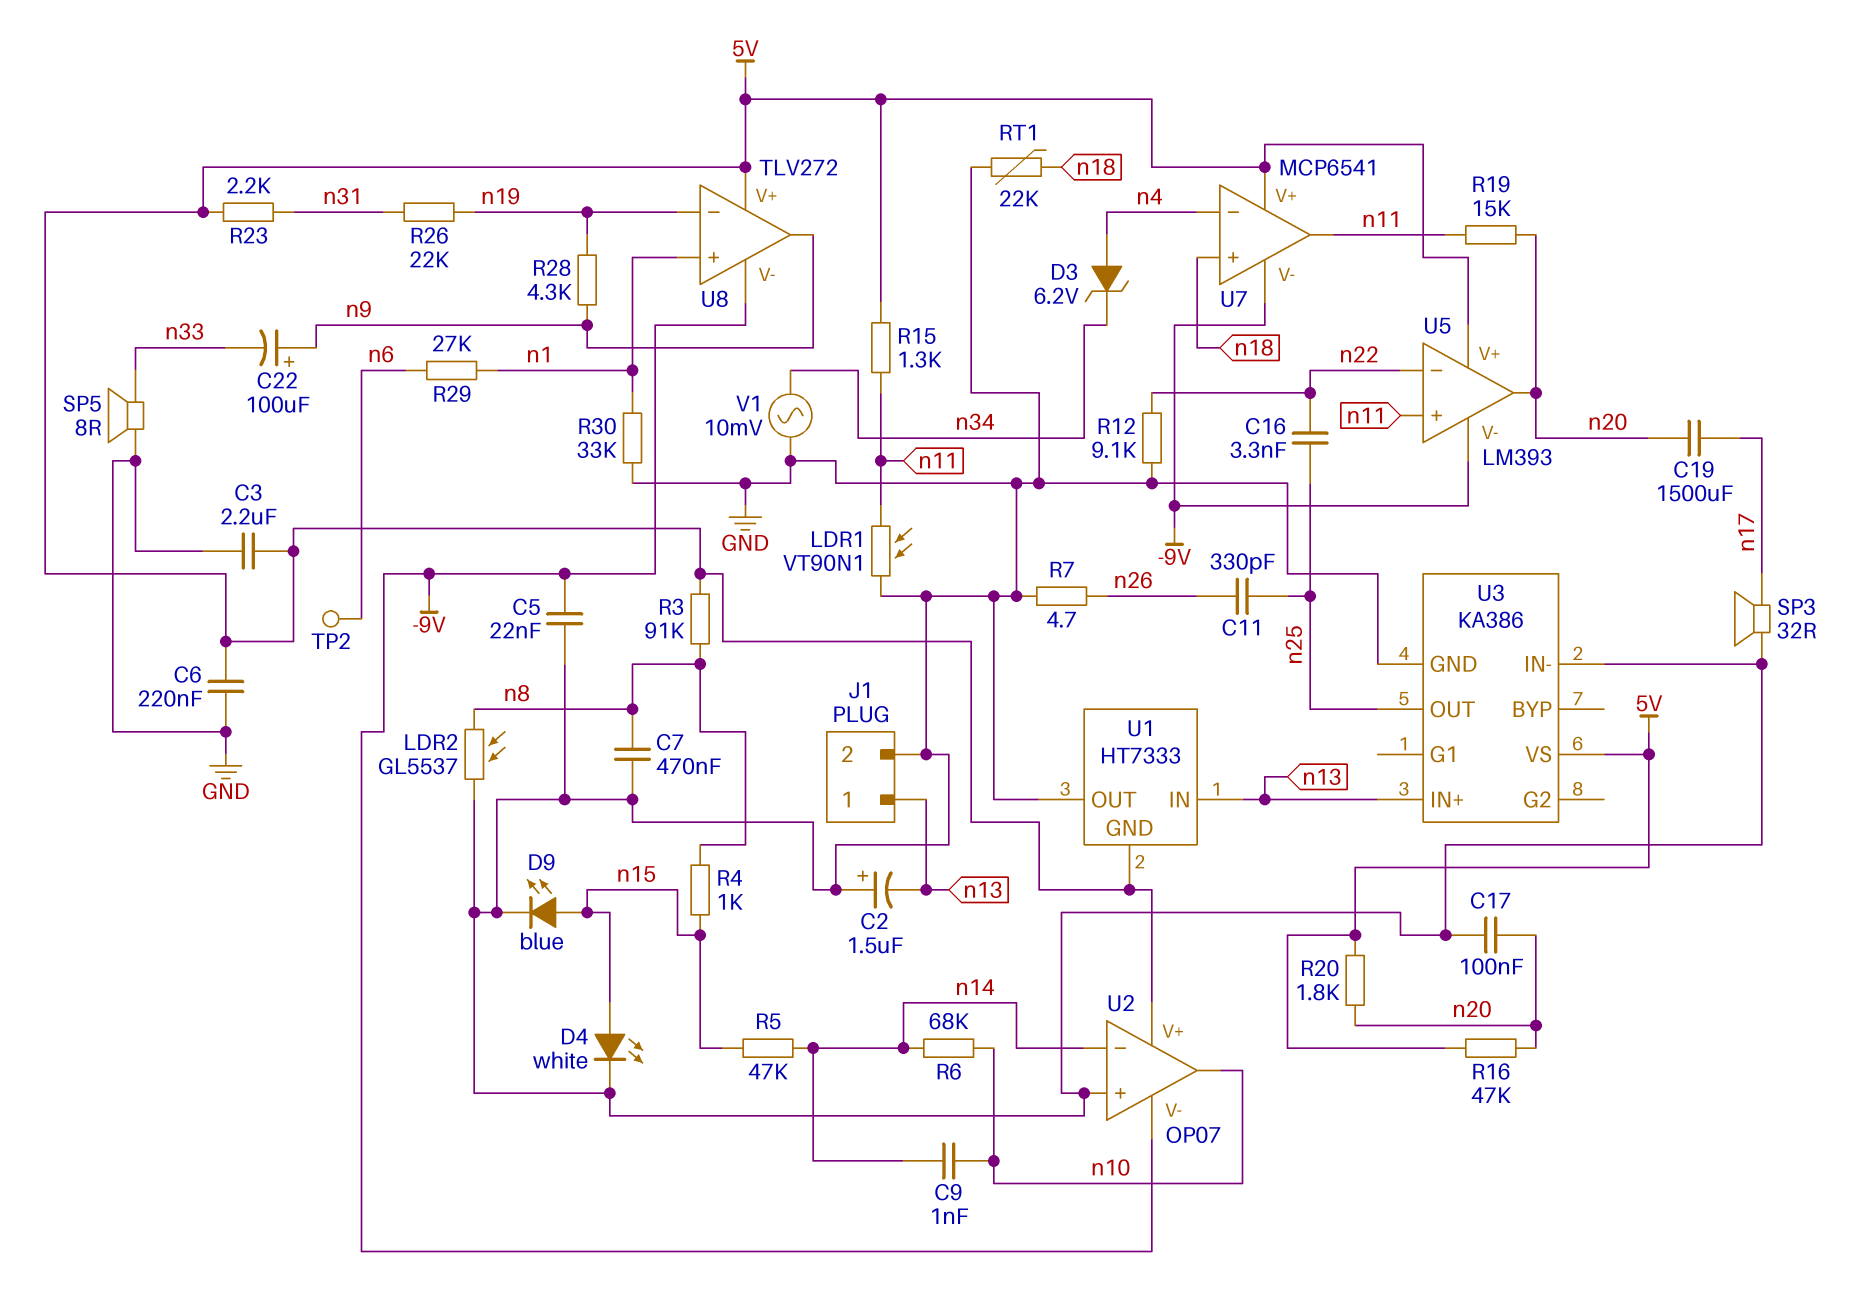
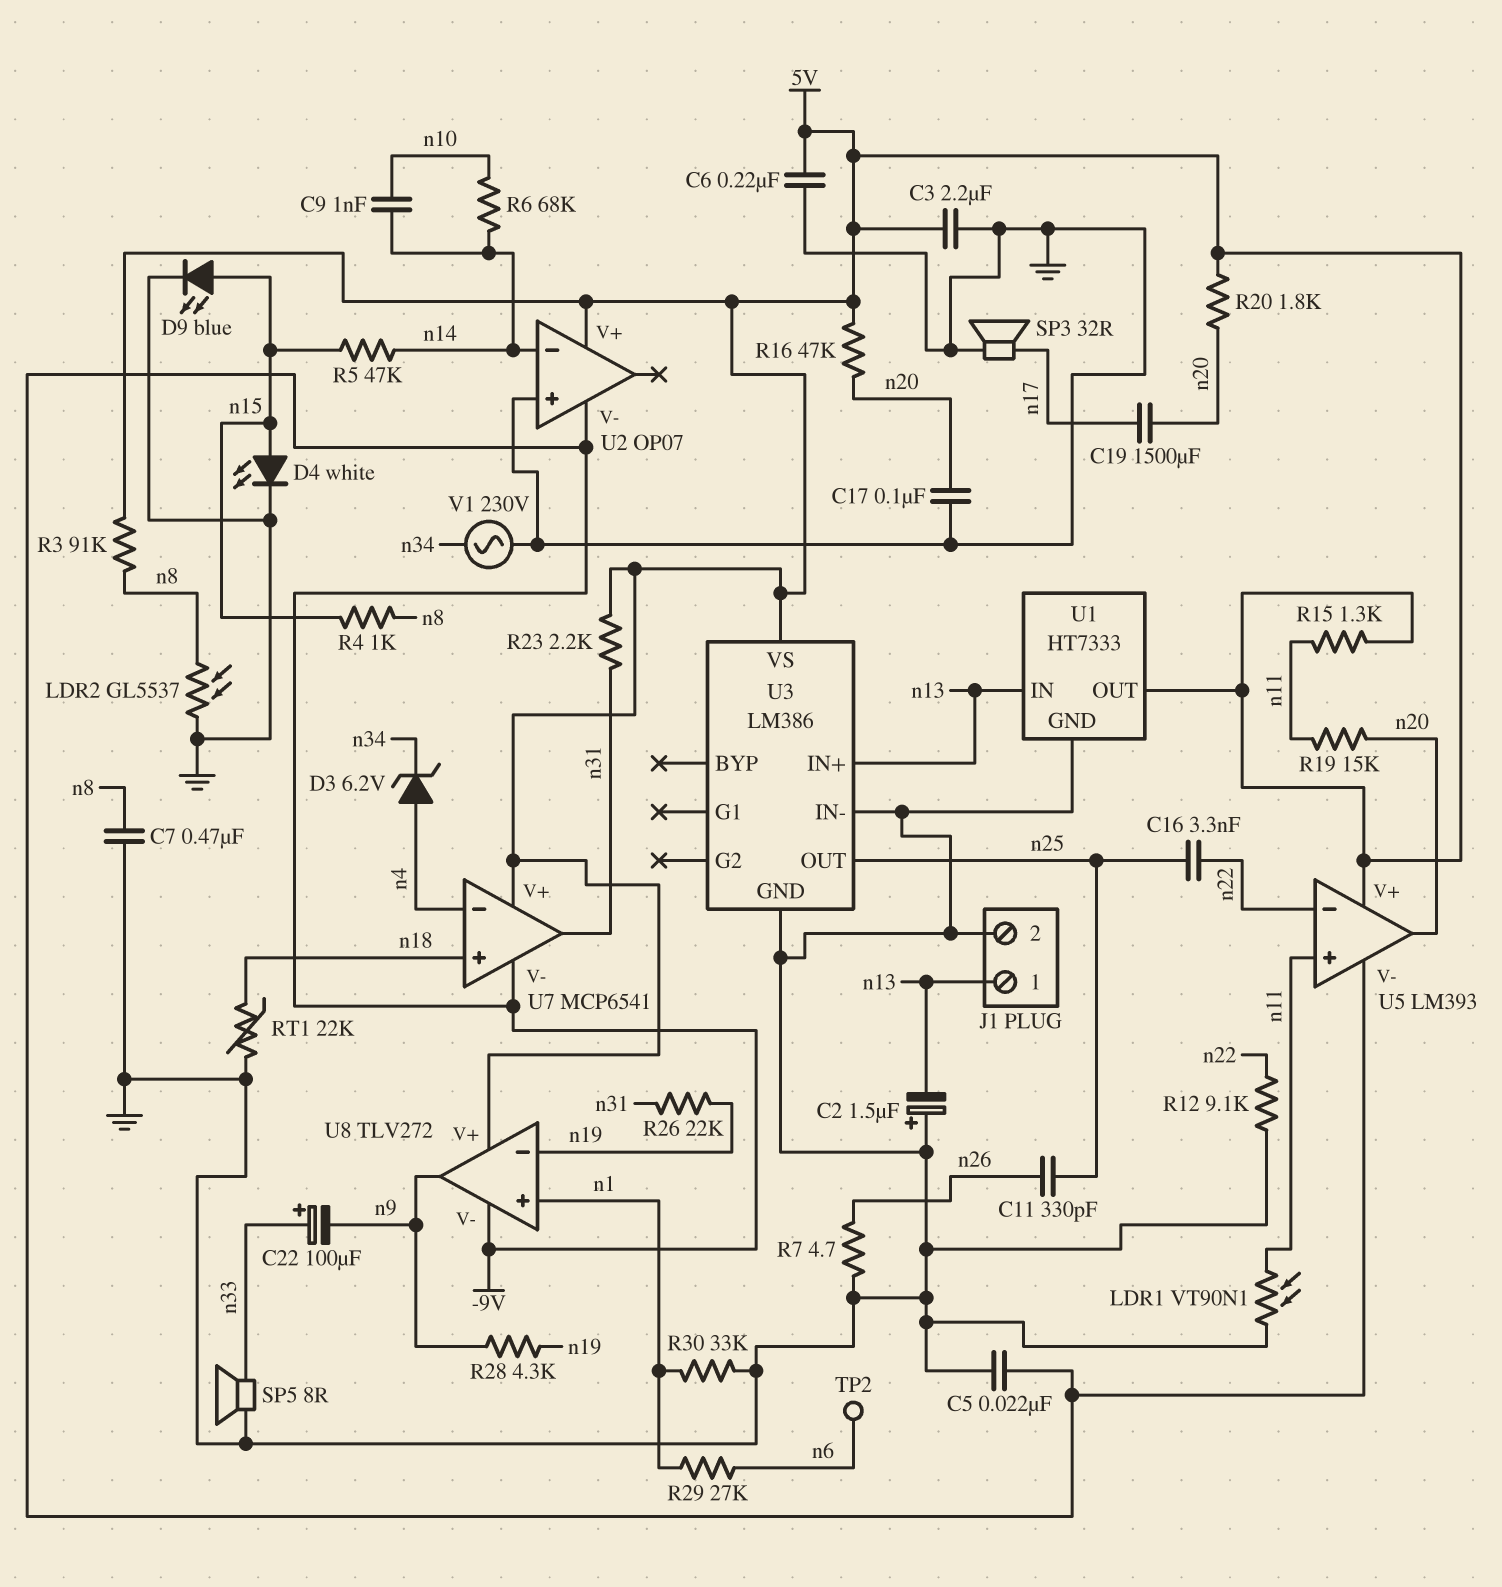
C22: 100uF (plus n9, minus n33) -> 100uF (plus n33, minus n9)
U1 pin GND: 5V -> GND
U1 pin OUT: GND -> 5V
U2 pin out: n10 -> none
U3: KA386 -> LM386
U7 pin out: n11 -> n31
V1: AC 10mV (GND, n34) -> AC 230V (GND, n34)

